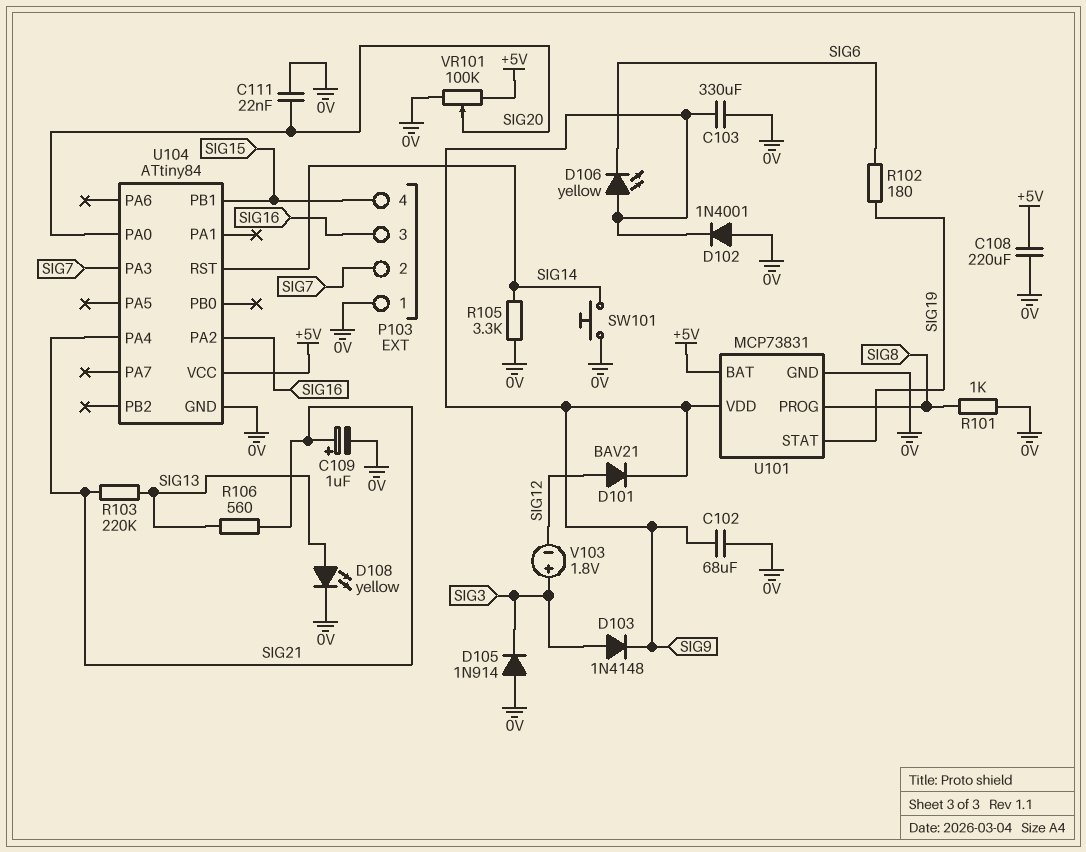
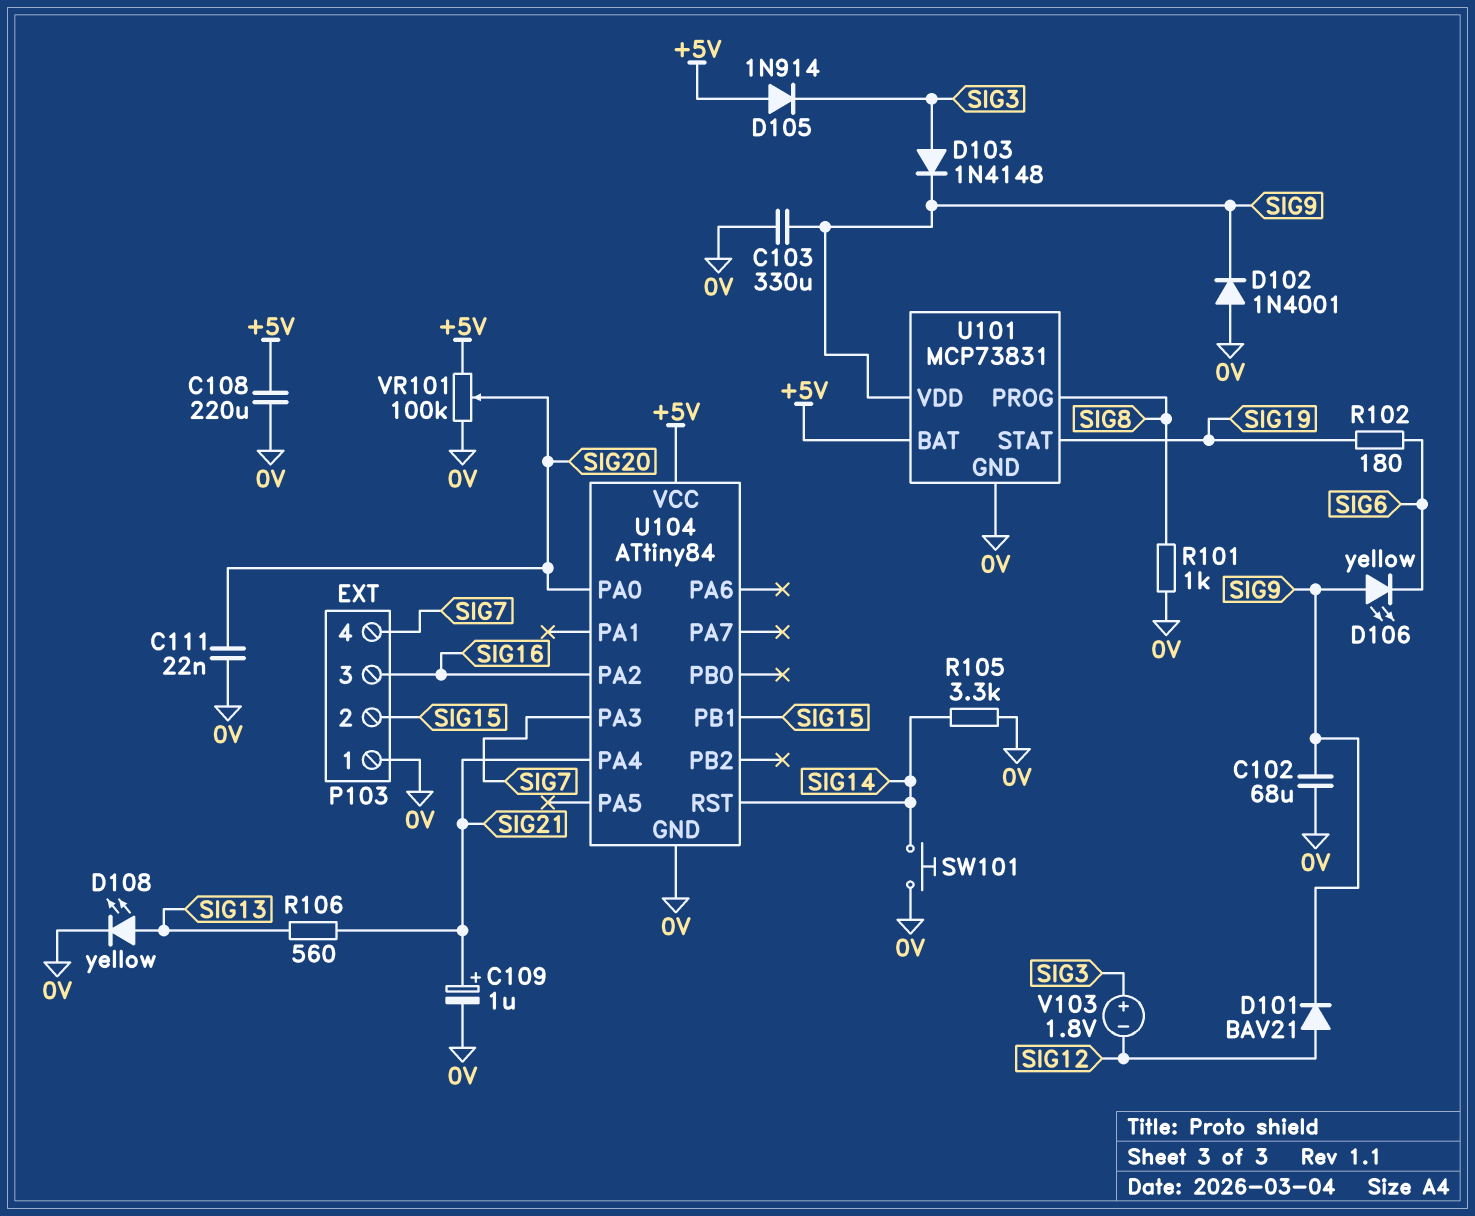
D105: diode 1N914 (A 0V, K SIG3) -> diode 1N914 (A +5V, K SIG3)
P103 pin 2: SIG7 -> SIG15
P103 pin 4: SIG15 -> SIG7
R103: 220k (SIG13, SIG21) -> none

